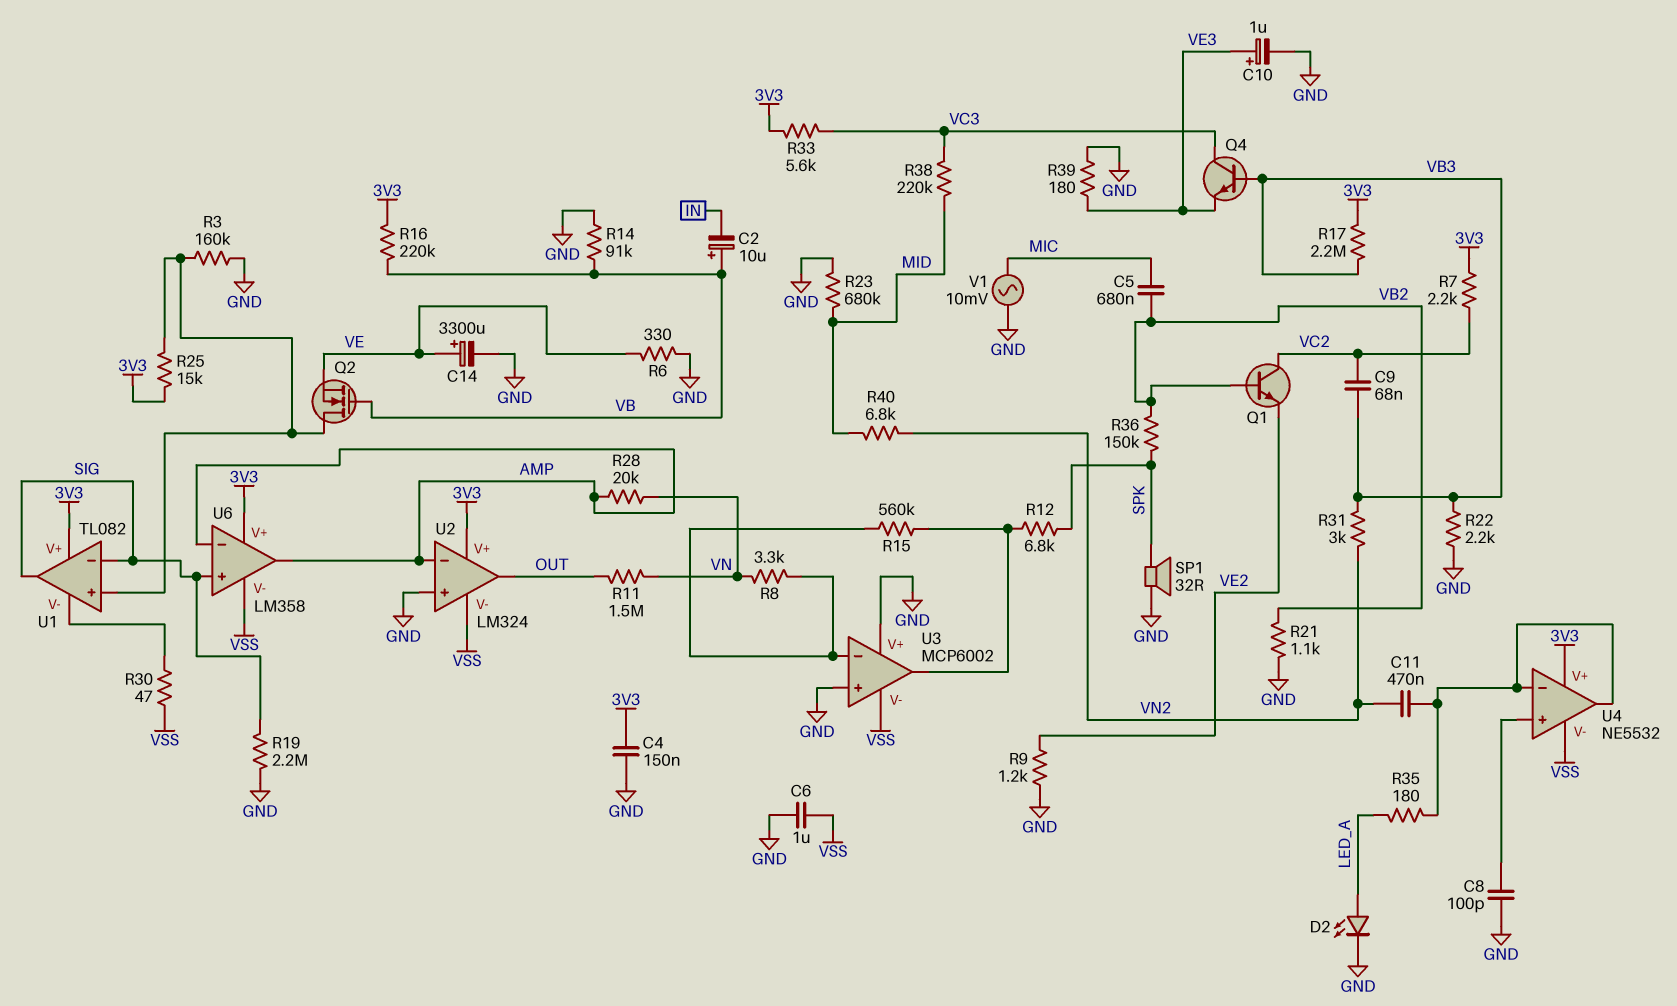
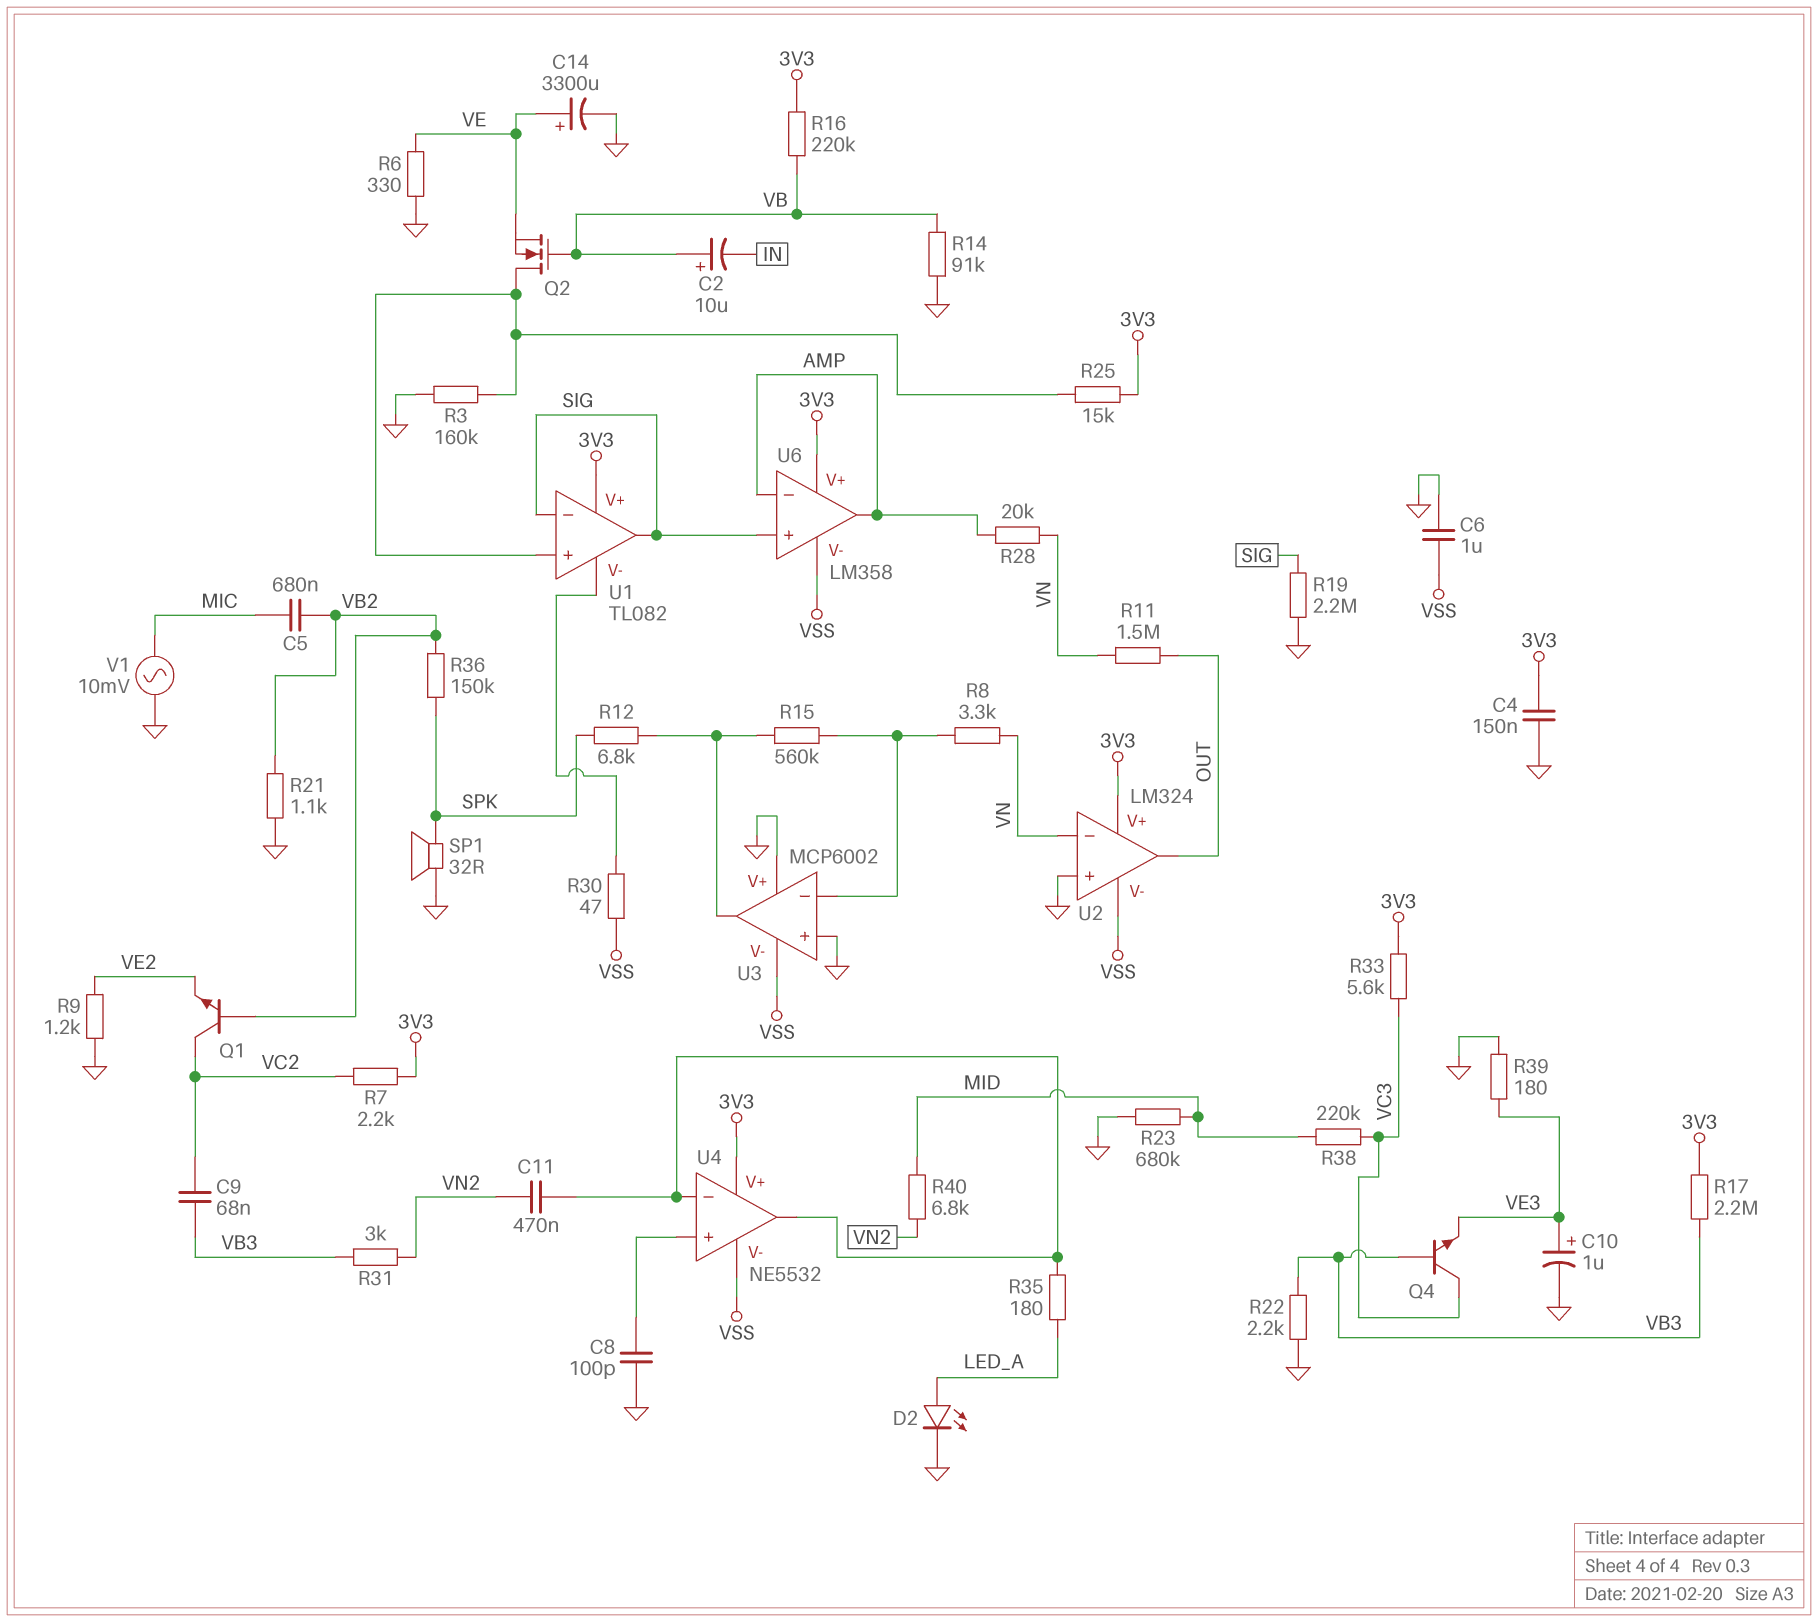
U2 pin in-: AMP -> VN

